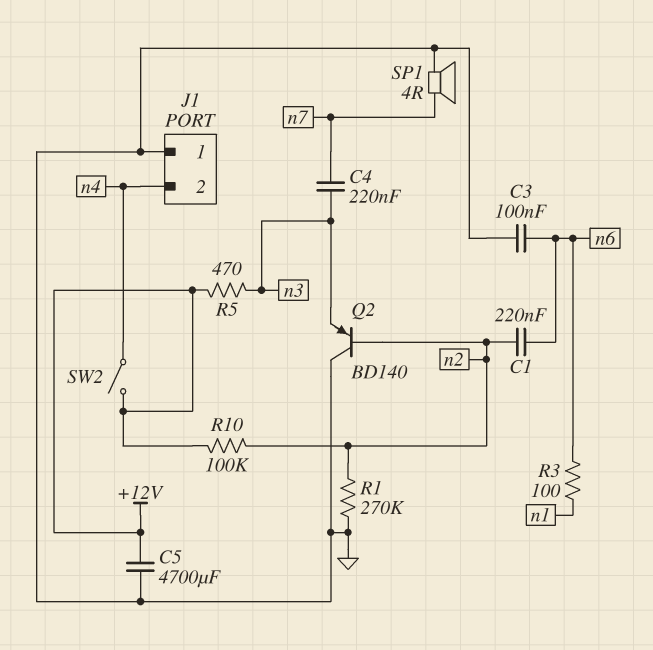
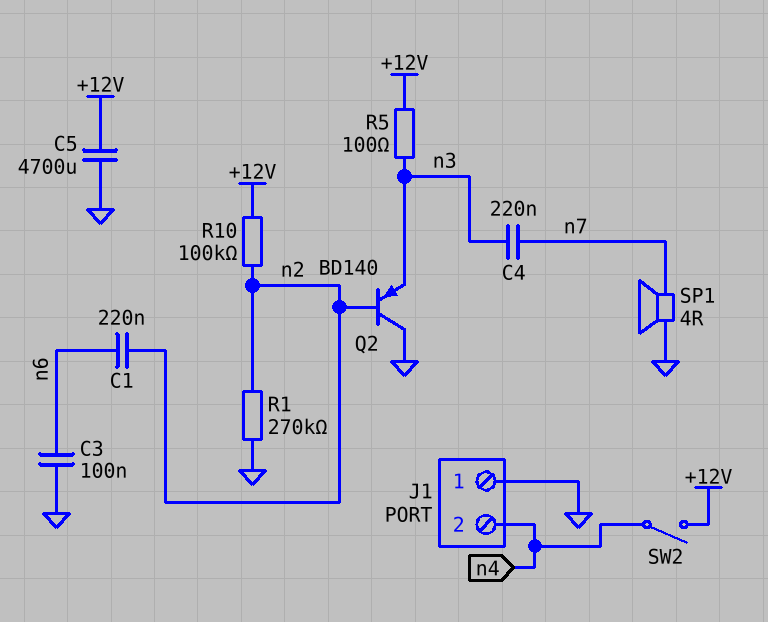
R3: 100 (n1, n6) -> none
R5: 470 (+12V, n3) -> 100 (+12V, n3)

